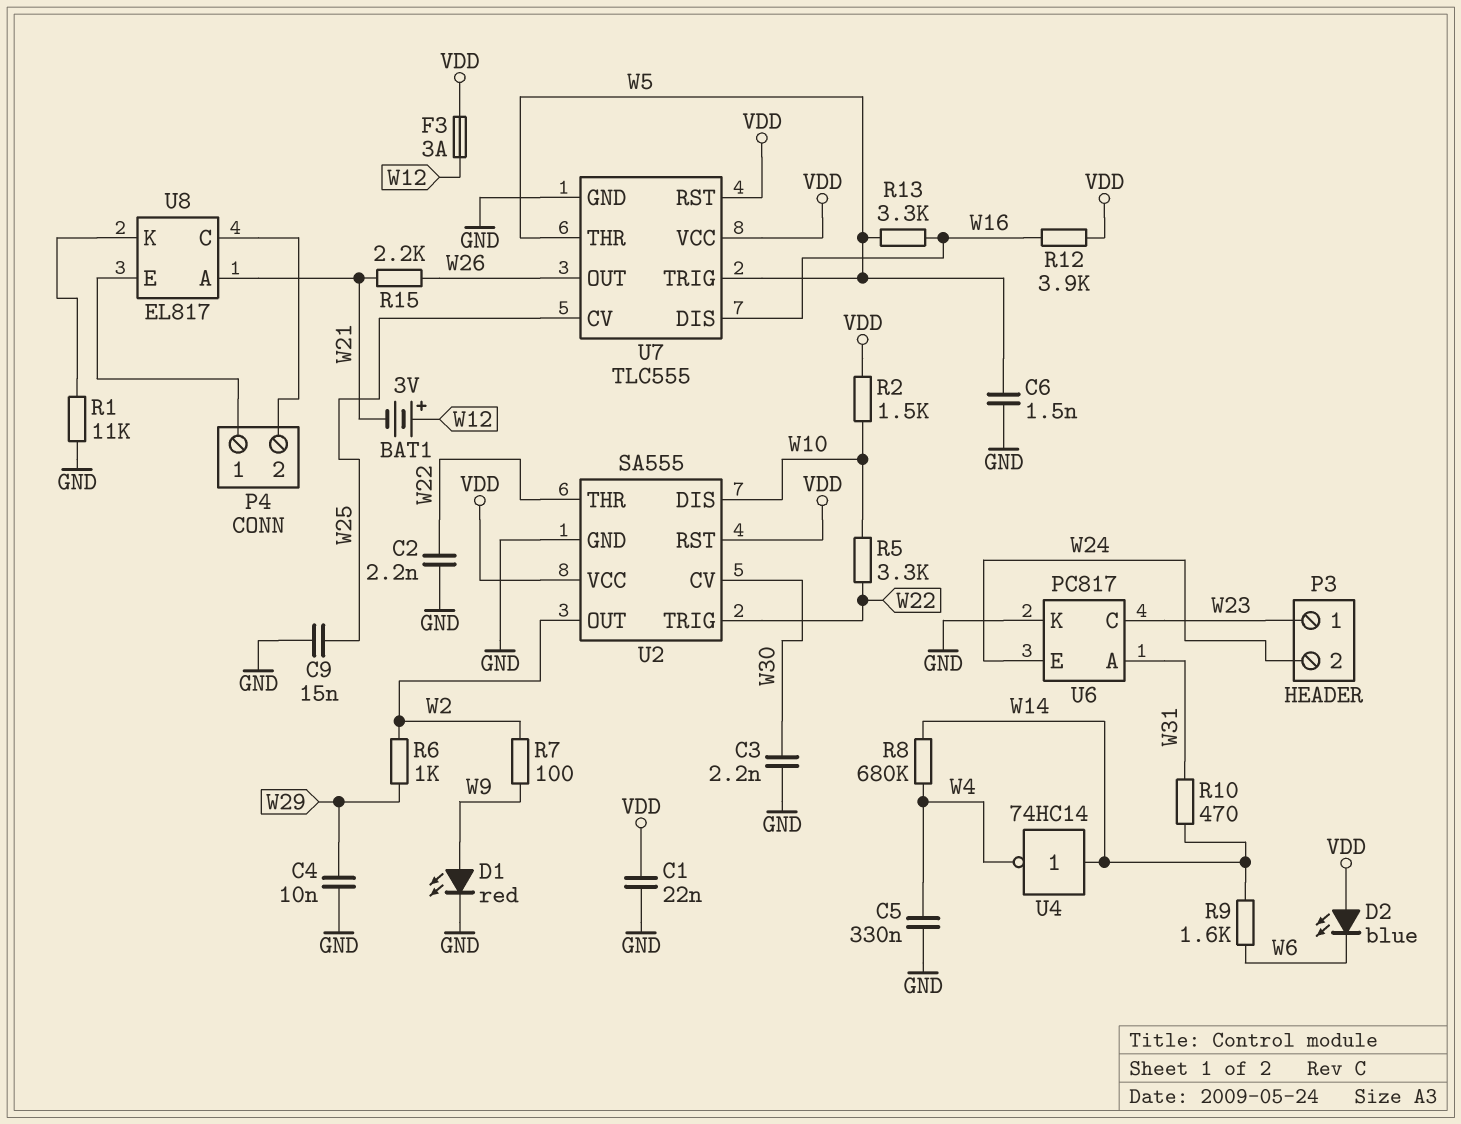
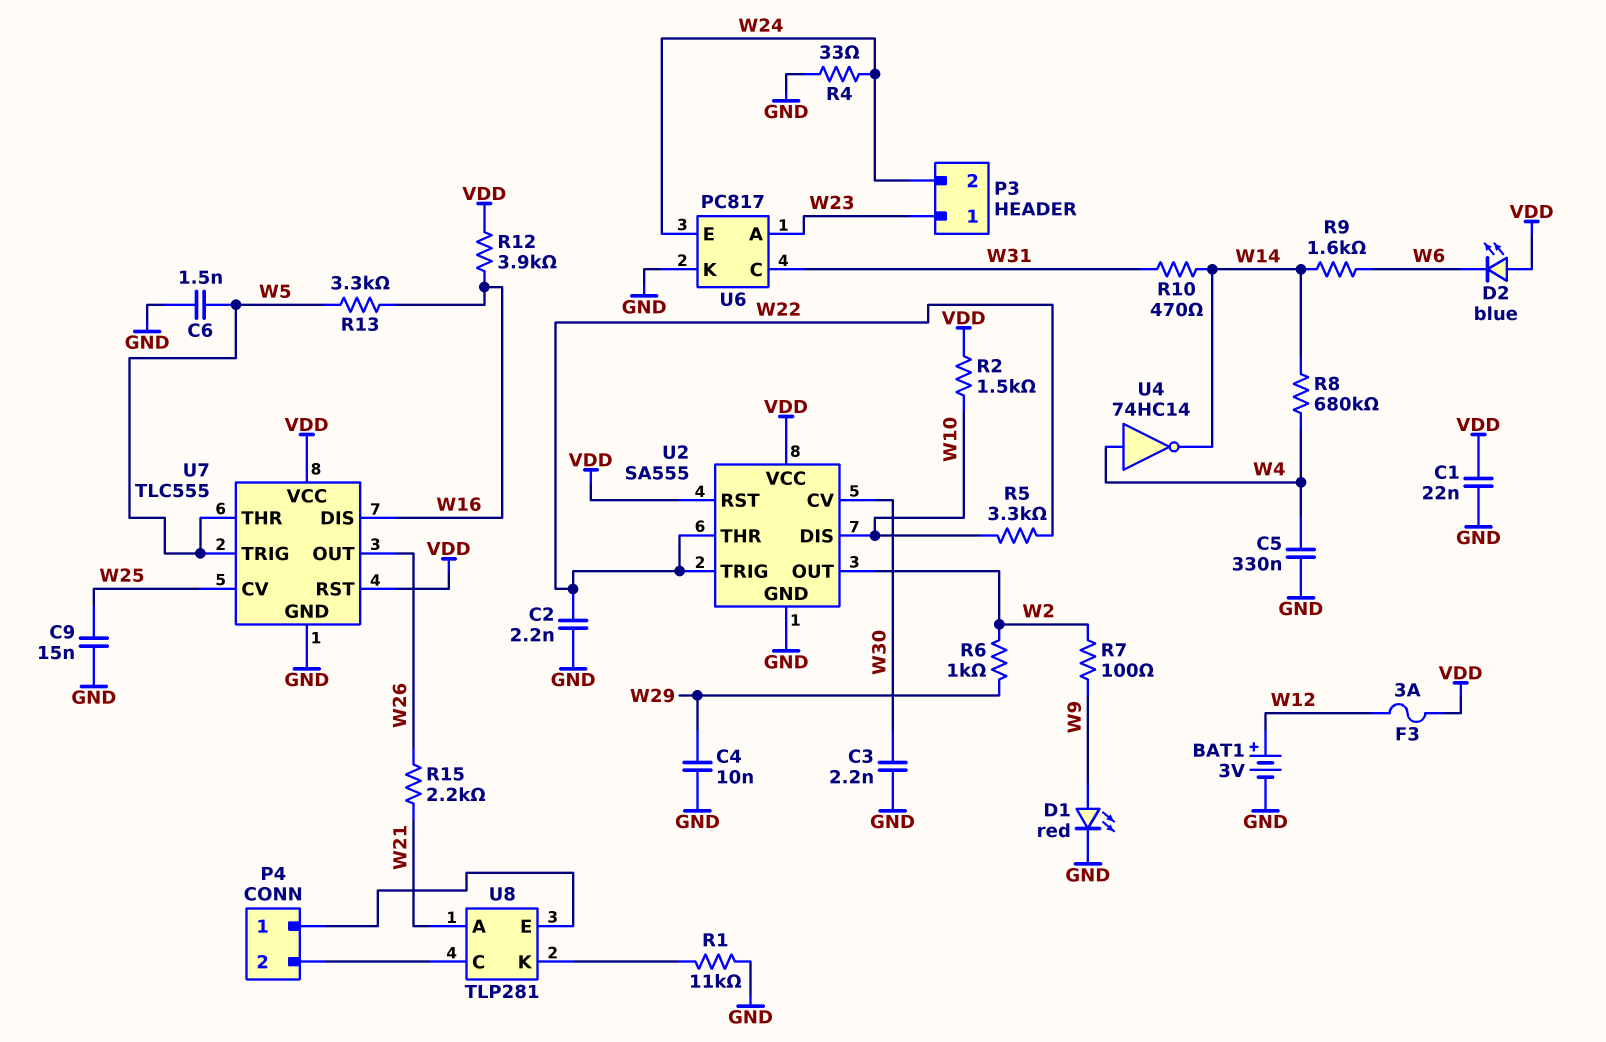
BAT1: 3V (plus W12, minus W21) -> 3V (plus W12, minus GND)
R4: none -> 33 (GND, W24)
U4: NOT 74HC14 (in W14, out W4) -> NOT 74HC14 (in W4, out W14)
U6 pin A: W31 -> W23
U6 pin C: W23 -> W31
U8: EL817 -> TLP281

